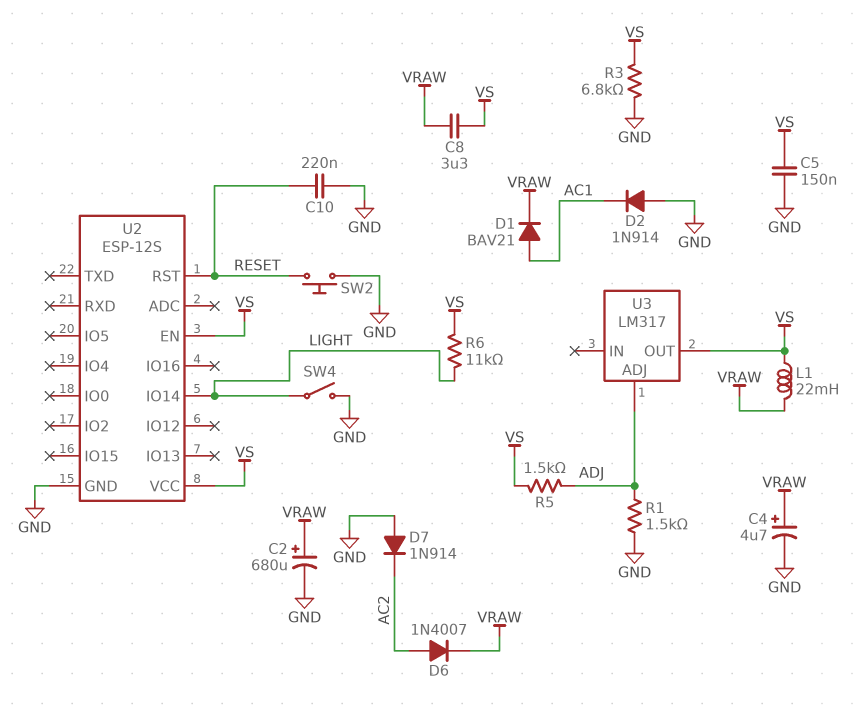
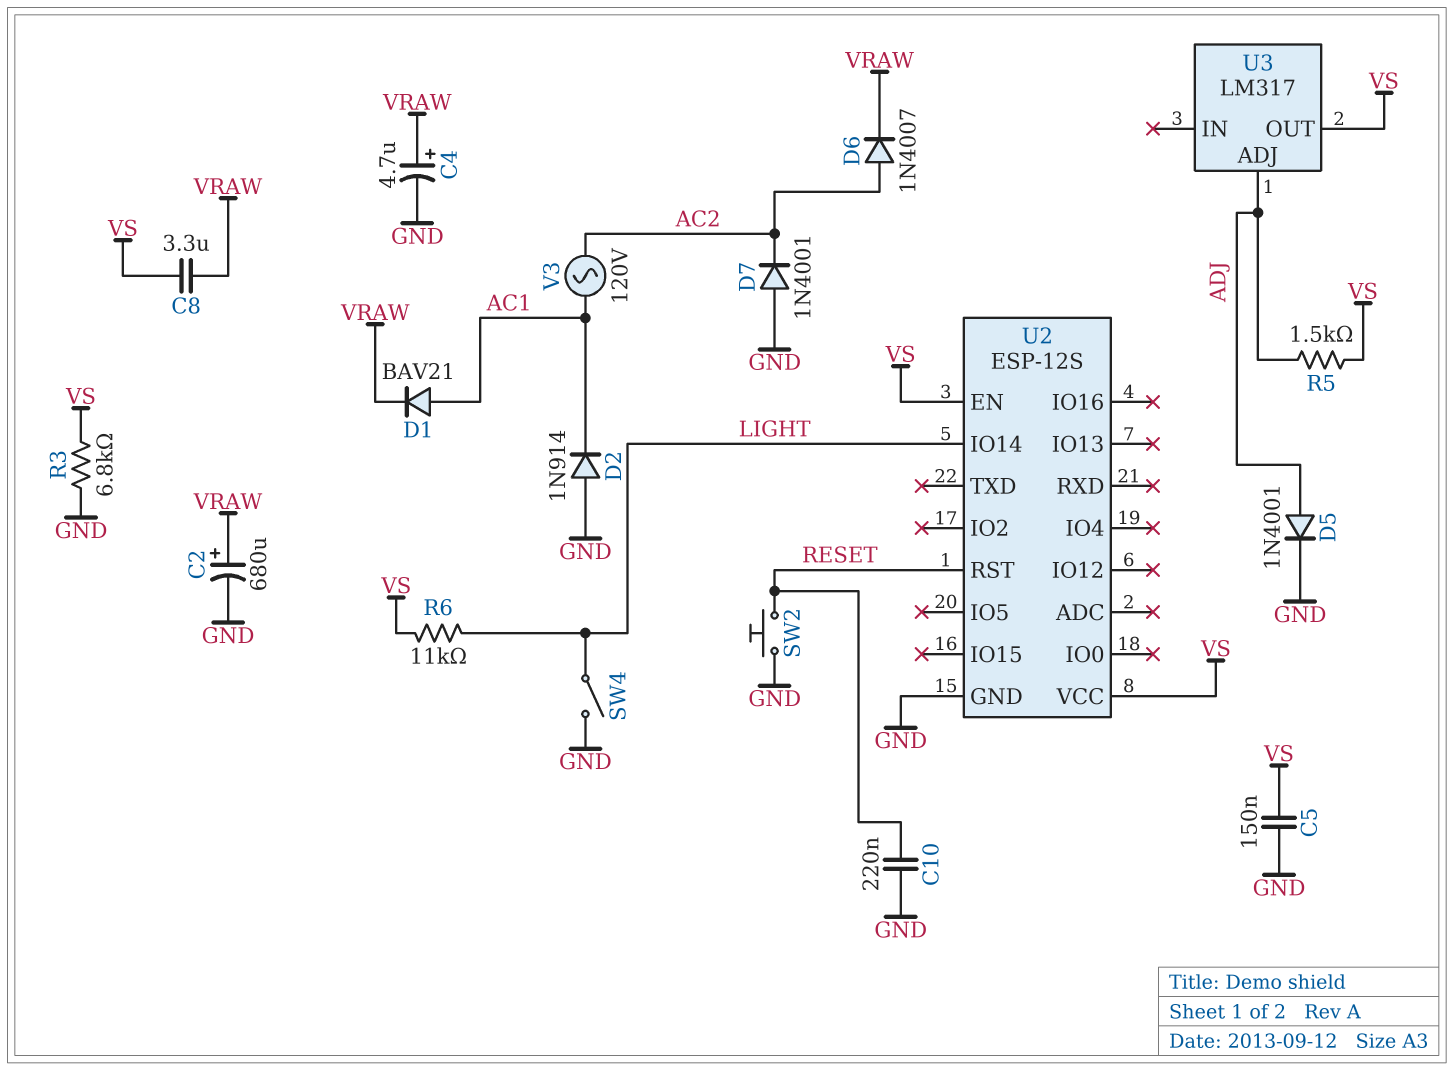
D5: none -> diode 1N4001 (A ADJ, K GND)
D7: diode 1N914 (A GND, K AC2) -> diode 1N4001 (A GND, K AC2)
L1: 22mH (VRAW, VS) -> none
R1: 1.5k (ADJ, GND) -> none
V3: none -> AC 120V (AC1, AC2)

